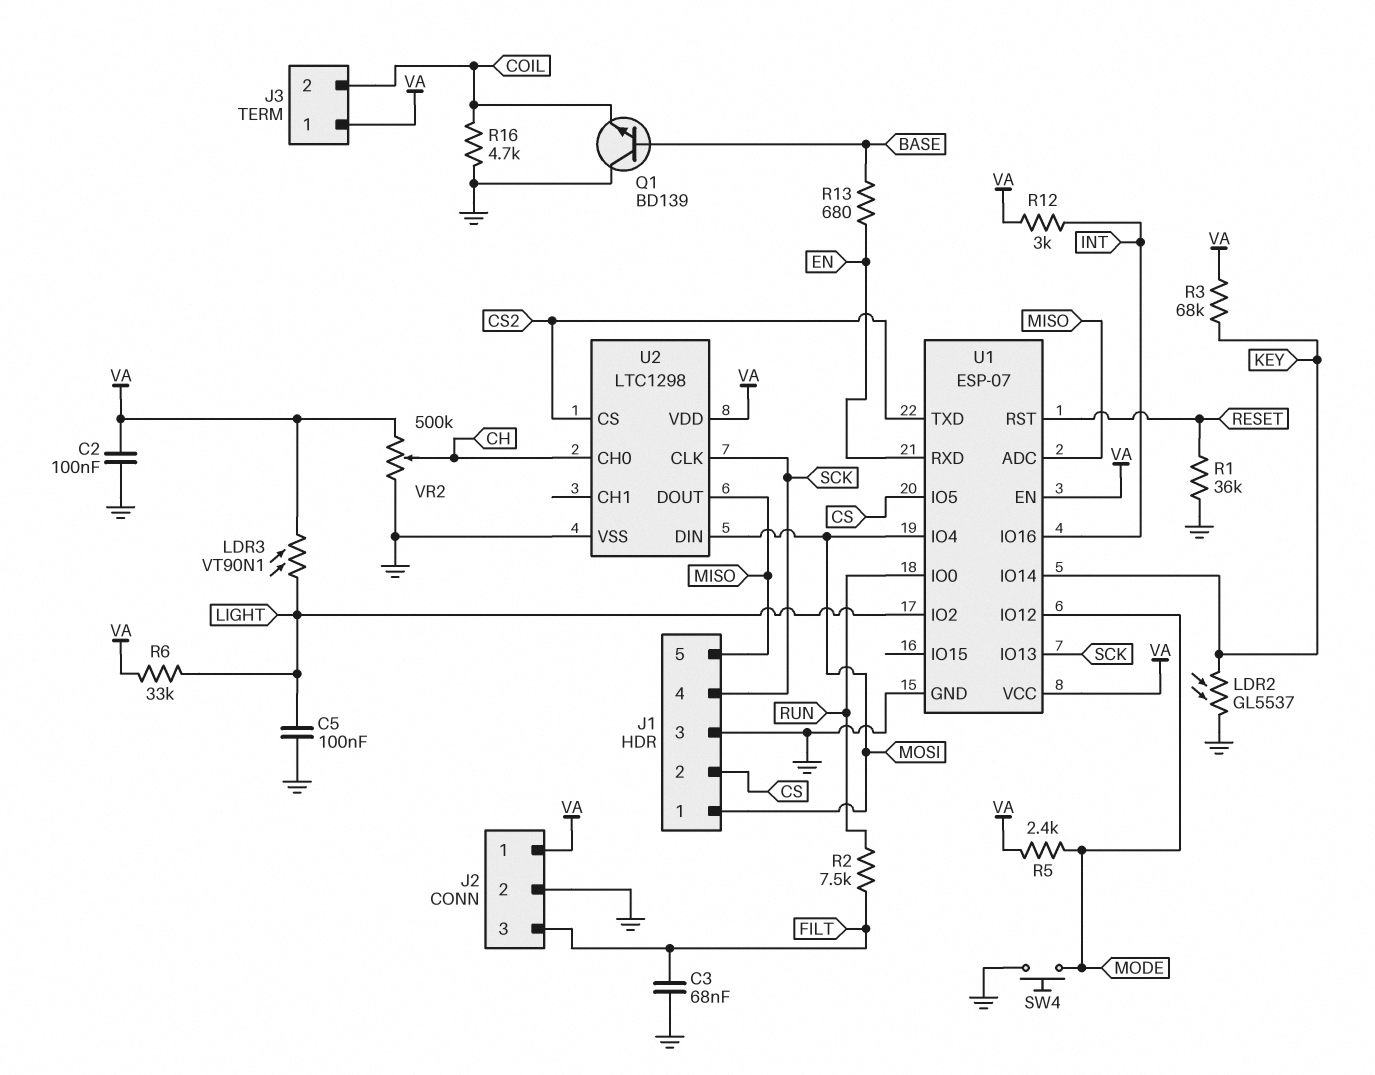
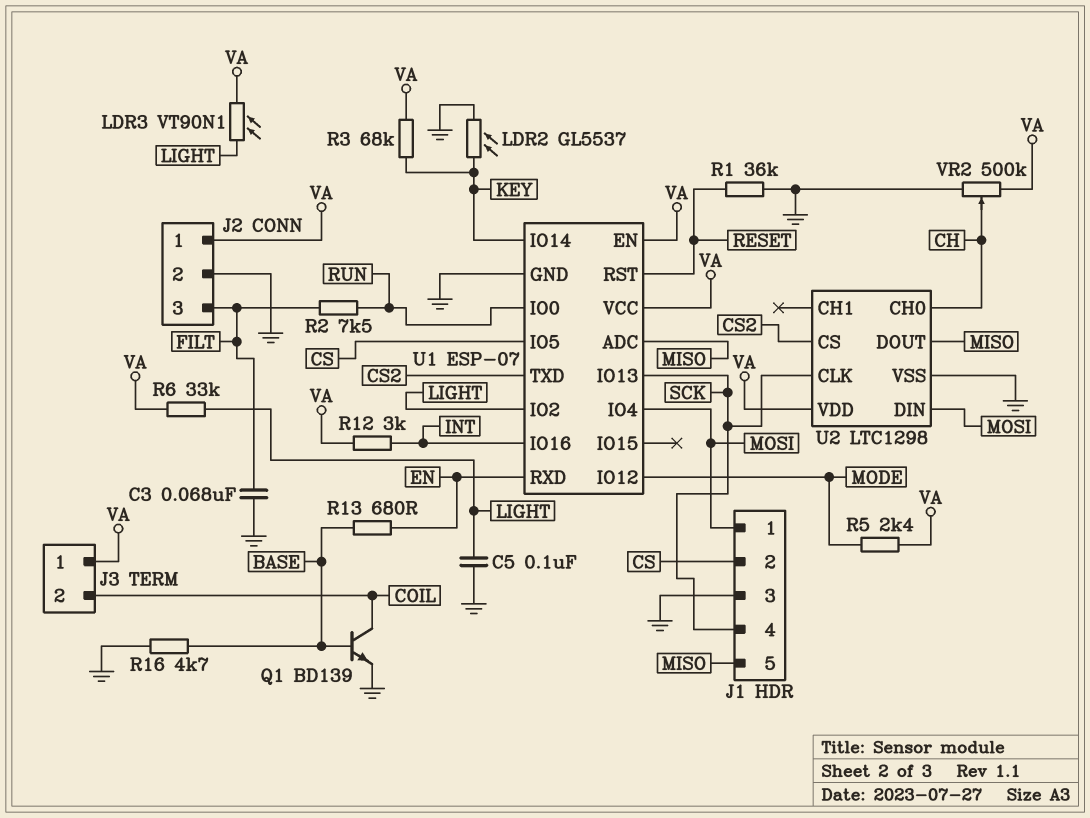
C2: 100nF (GND, VA) -> none
Q1: NPN BD139 (B BASE, C GND, E COIL) -> NPN BD139 (B BASE, C COIL, E GND)
R16: 4.7k (COIL, GND) -> 4.7k (BASE, GND)
SW4: button (GND, MODE) -> none

